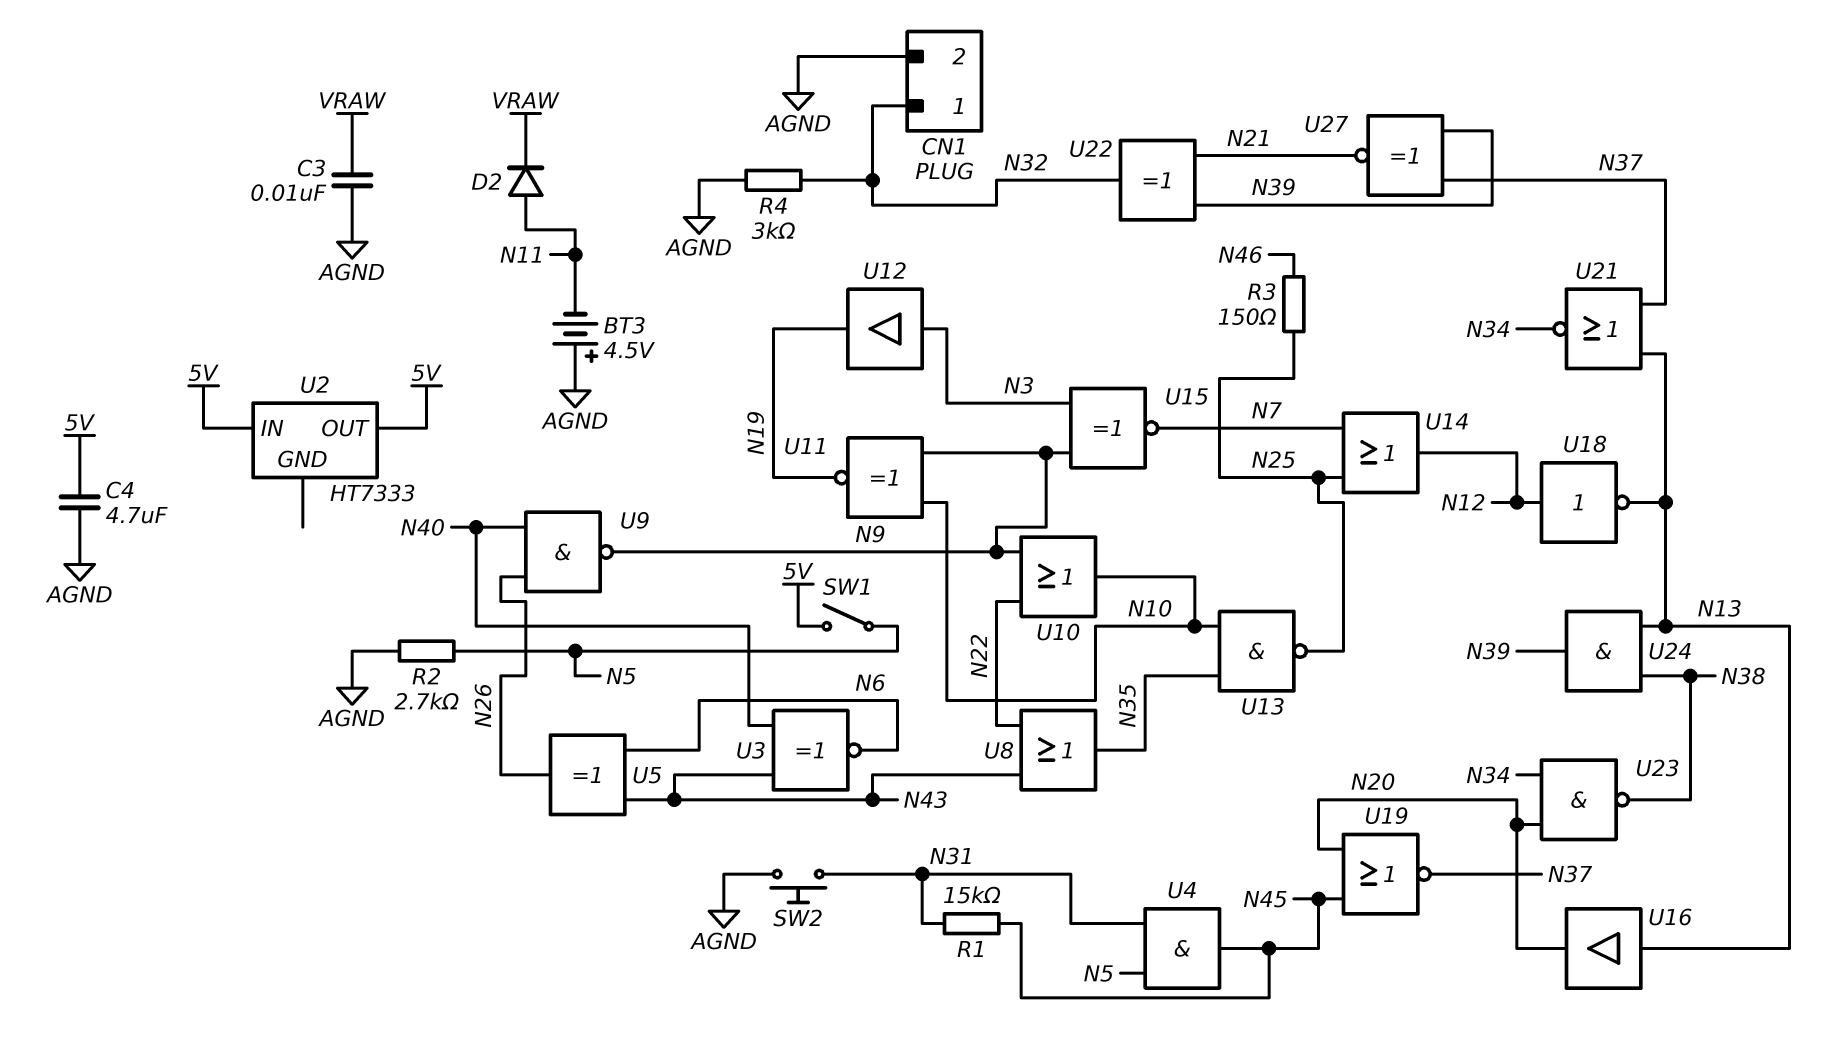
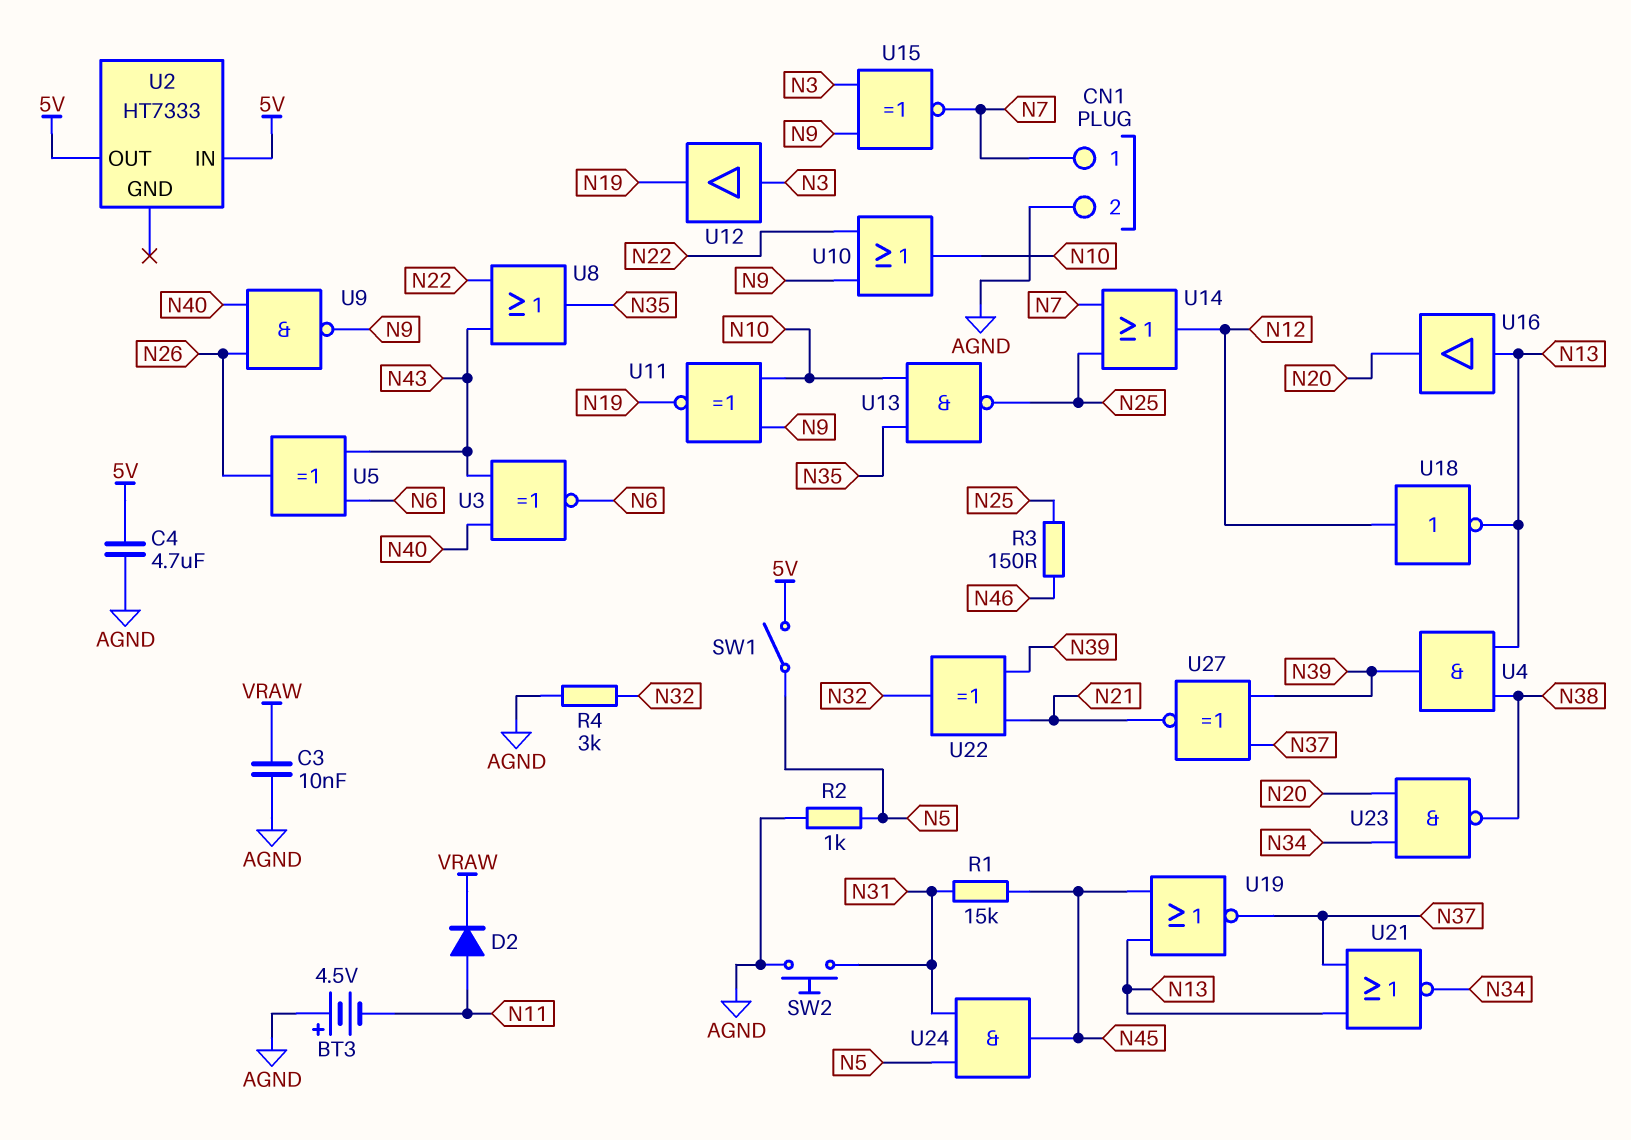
CN1 pin 1: N32 -> N7
R2: 2.7k (AGND, N5) -> 1k (AGND, N5)
U4: AND (in N5, in N31, out N45) -> AND (in N13, in N38, out N39)
U19: NOR (in N20, in N45, out N37) -> NOR (in N13, in N45, out N37)
U24: AND (in N13, in N38, out N39) -> AND (in N5, in N31, out N45)

